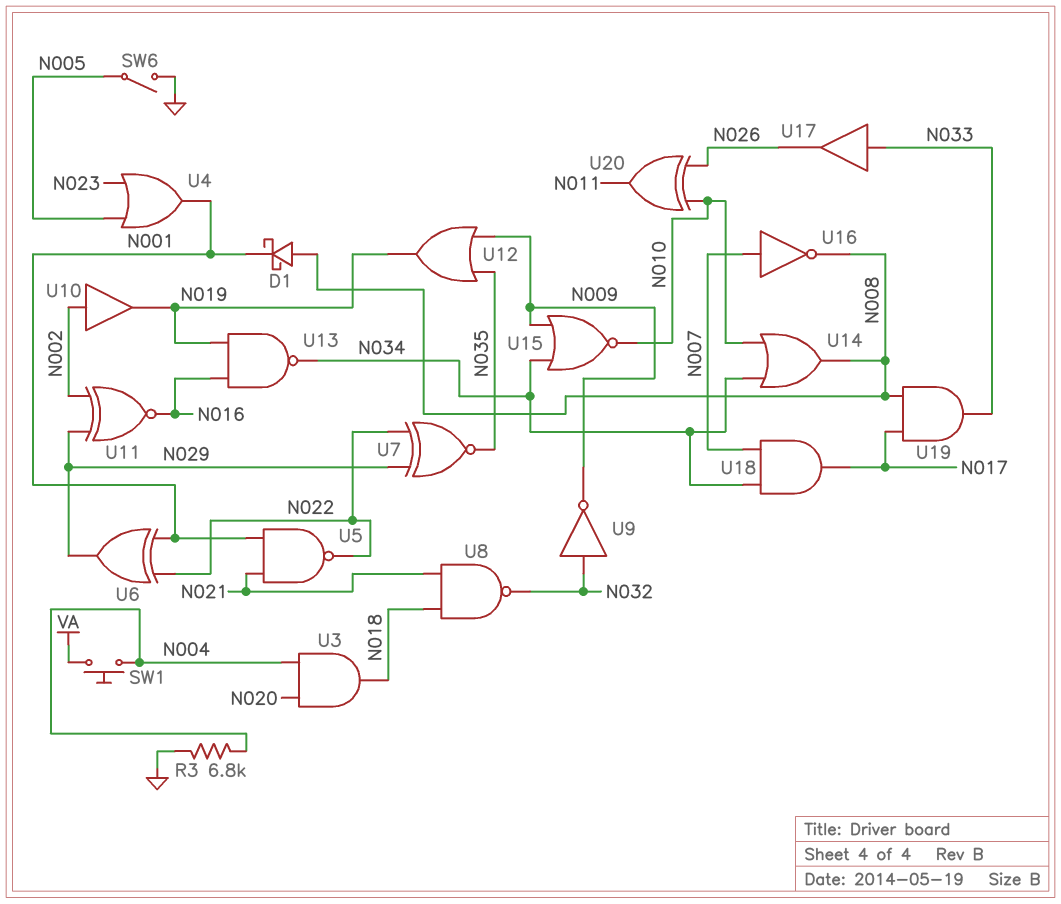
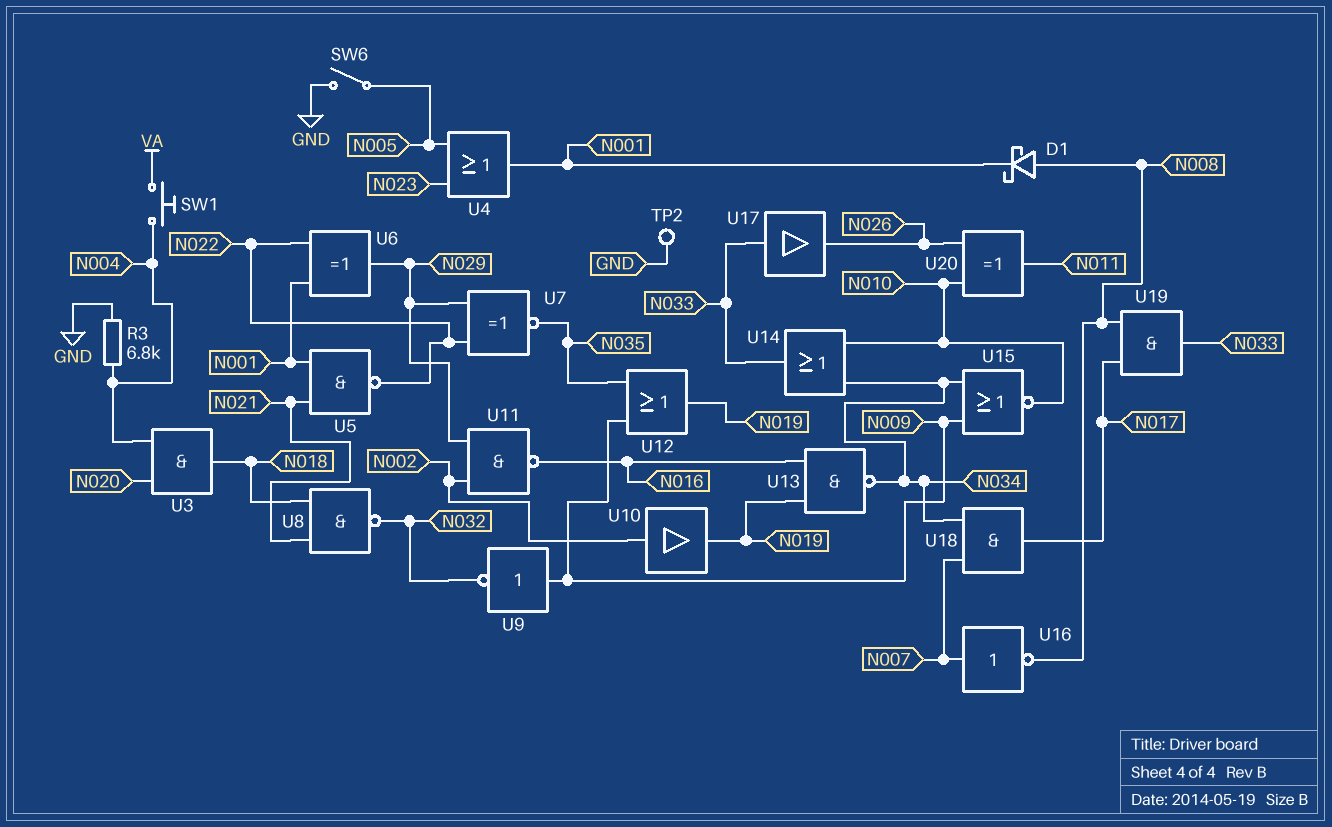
TP2: none -> test point (GND)
U9: NOT (in N032, out N009) -> NOT (in N009, out N032)
U11: XNOR (in N002, in N029, out N016) -> NAND (in N002, in N029, out N016)
U14: OR (in N010, in N034, out N008) -> OR (in N010, in N034, out N033)

